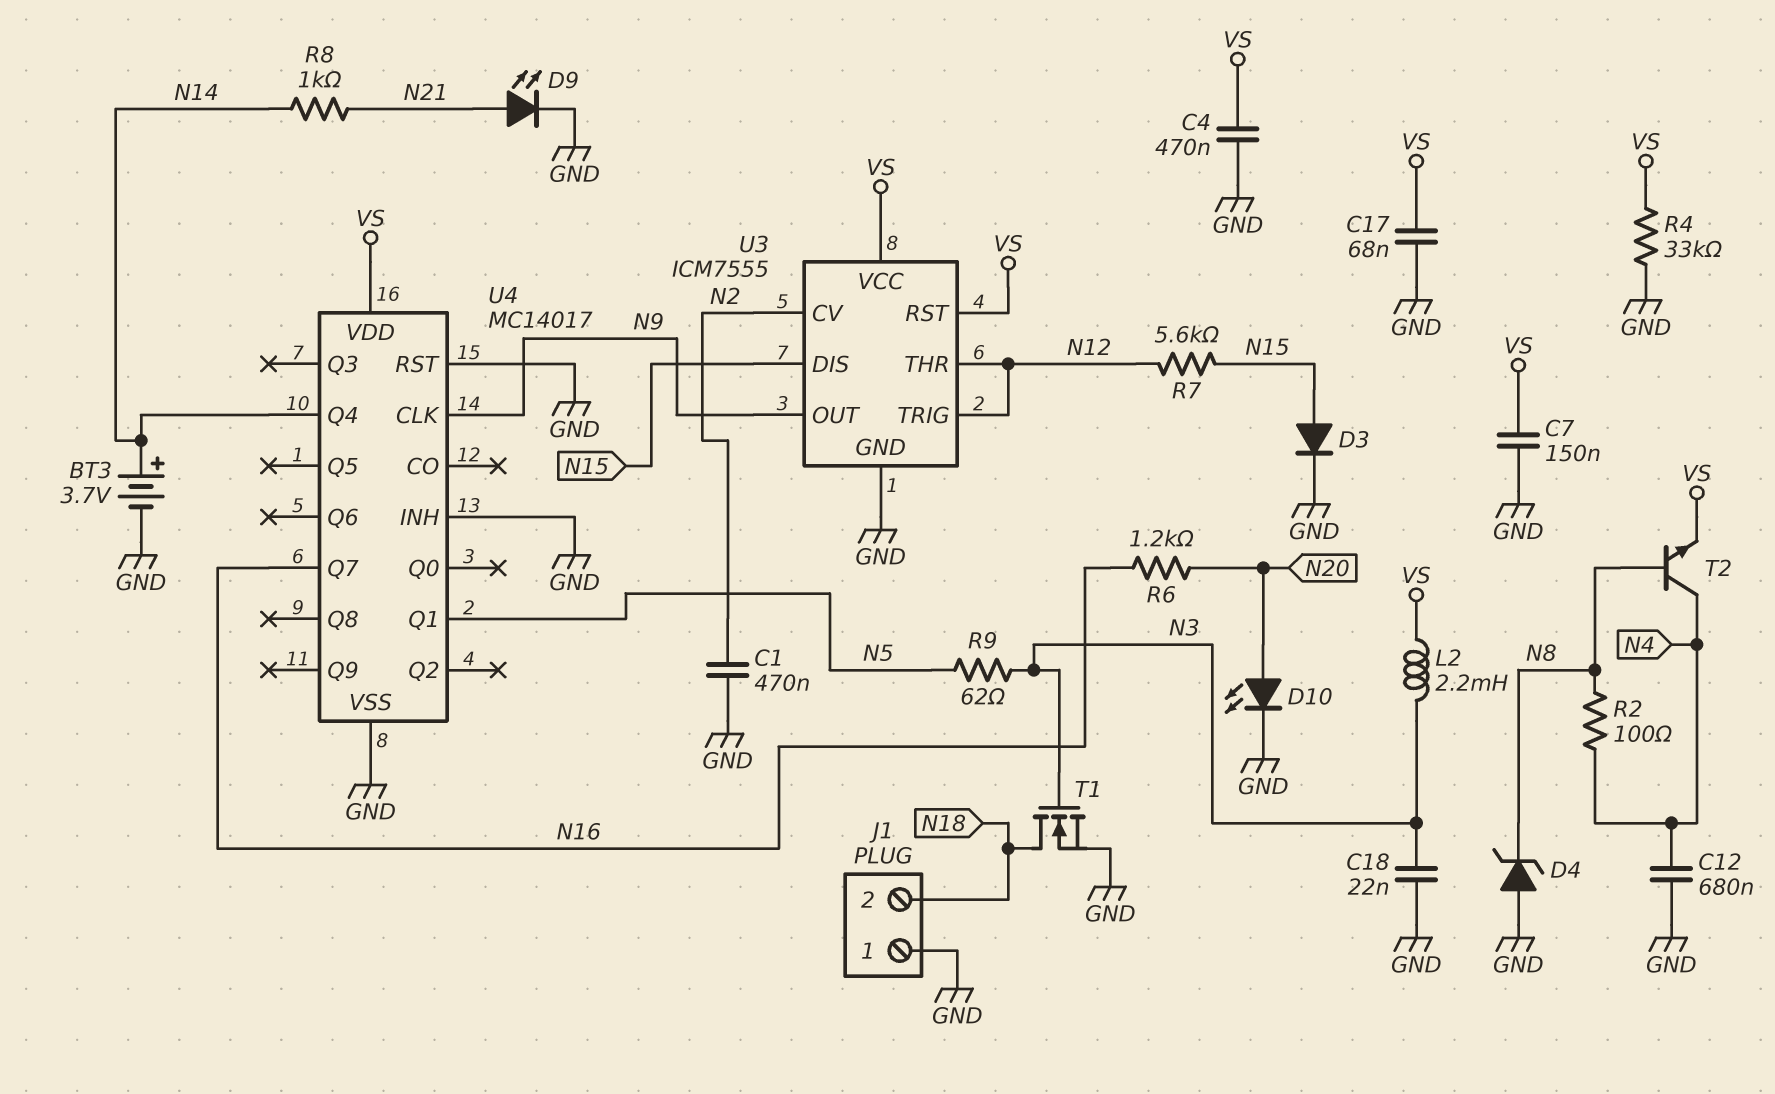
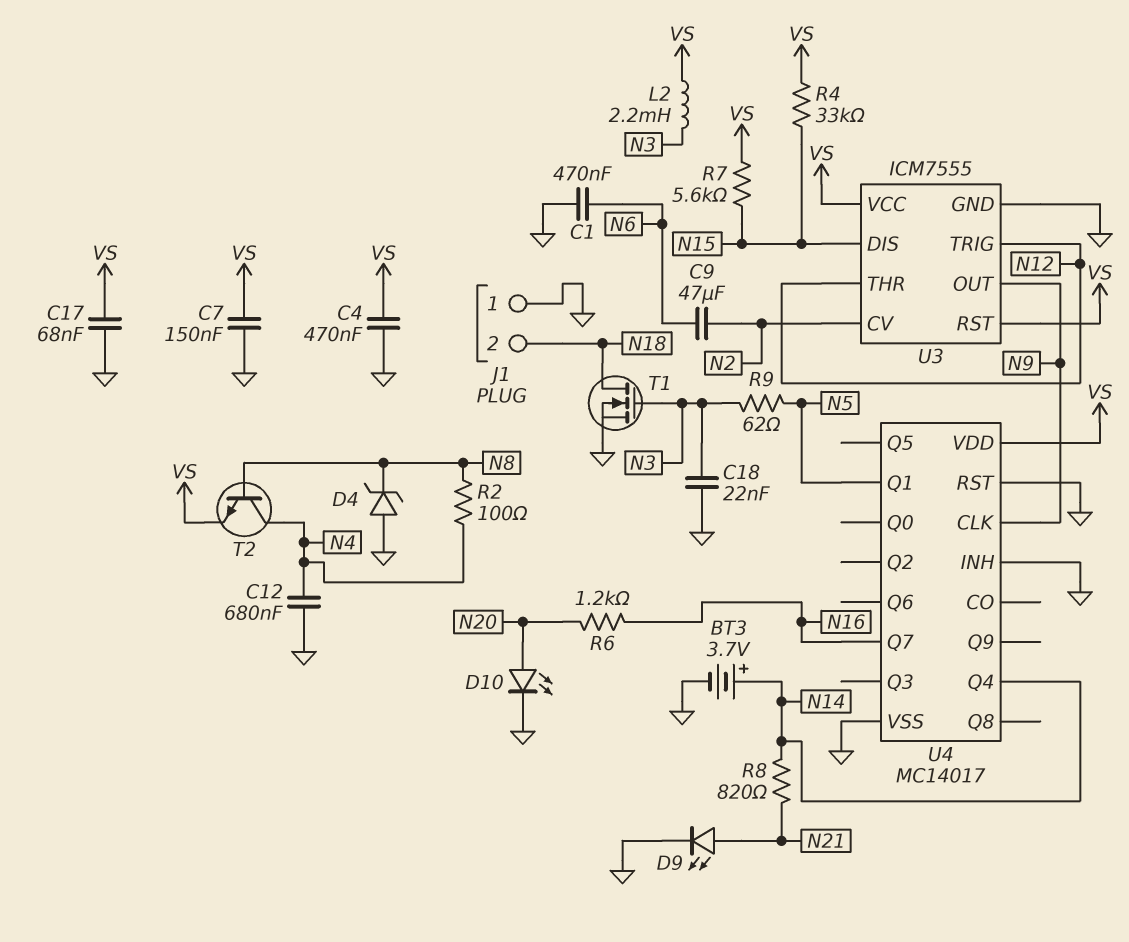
C1: 470nF (GND, N2) -> 470nF (GND, N6)
C9: none -> 47uF (N2, N6)
D3: diode (A N15, K GND) -> none
R4: 33k (GND, VS) -> 33k (N15, VS)
R7: 5.6k (N12, N15) -> 5.6k (N15, VS)
R8: 1k (N14, N21) -> 820 (N14, N21)

